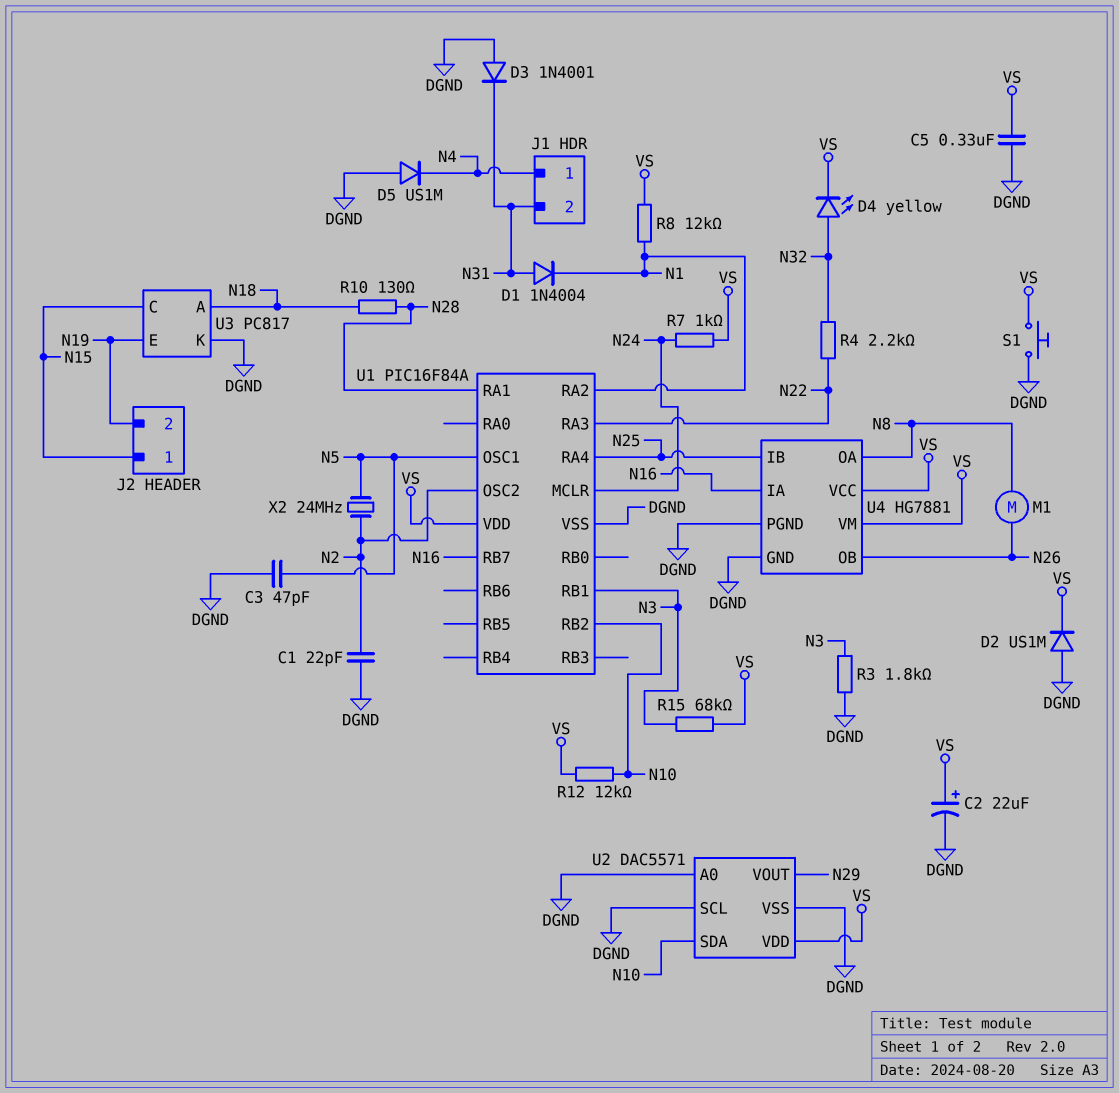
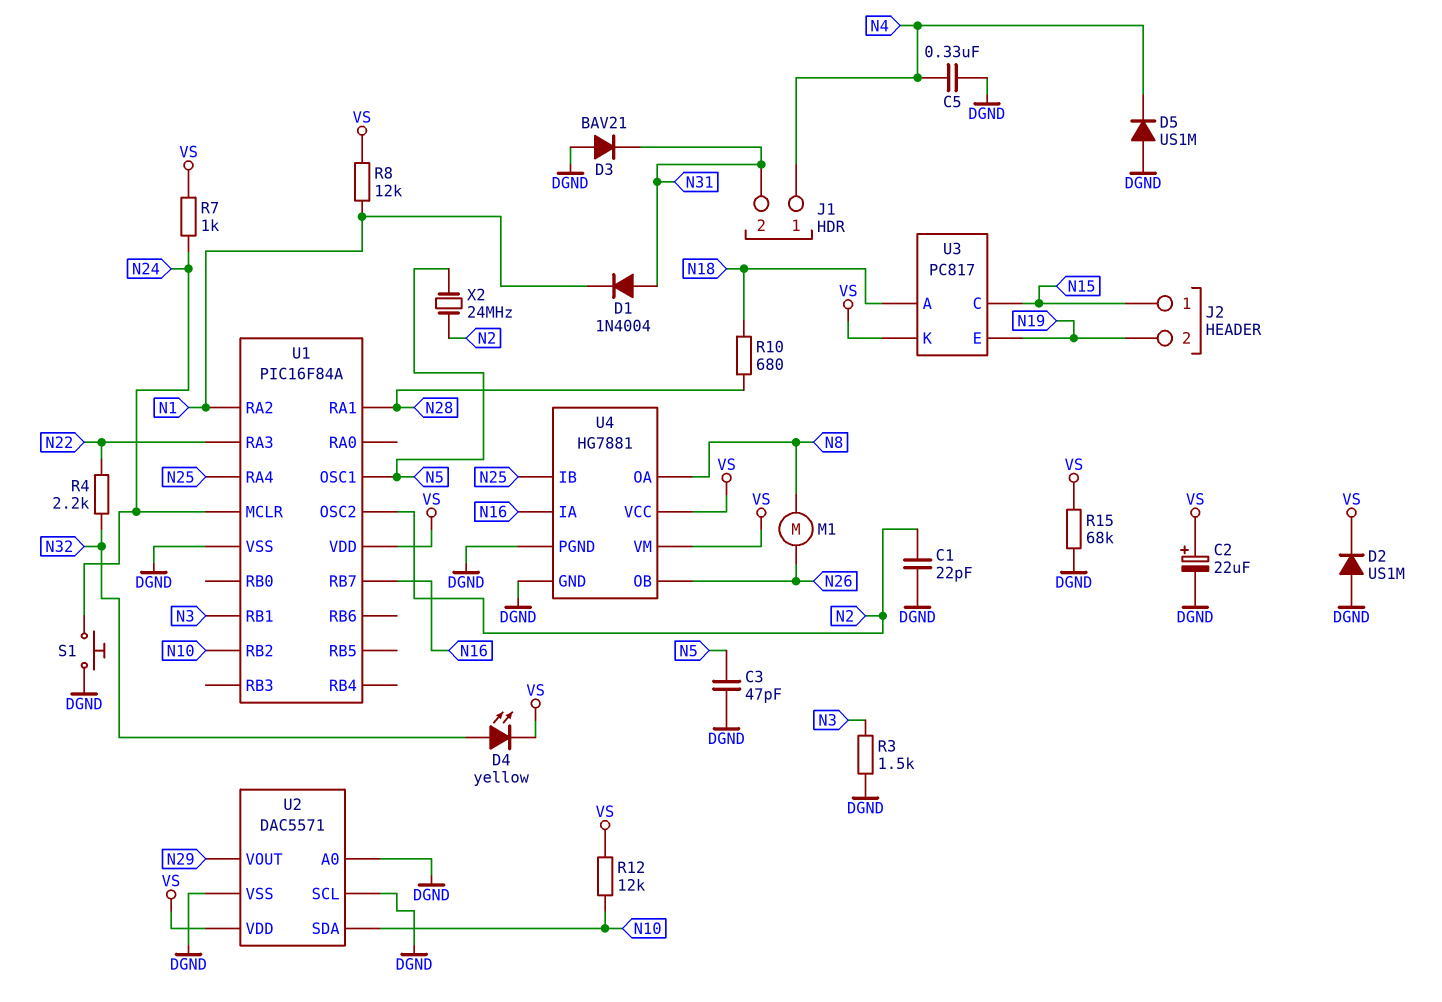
C5: 330nF (DGND, VS) -> 330nF (DGND, N4)
D3: diode 1N4001 (A DGND, K N31) -> diode BAV21 (A DGND, K N31)
R3: 1.8k (DGND, N3) -> 1.5k (DGND, N3)
R10: 130 (N18, N28) -> 680 (N18, N28)
R15: 68k (N3, VS) -> 68k (DGND, VS)
S1: button (DGND, VS) -> button (DGND, N24)
U3 pin K: DGND -> VS

